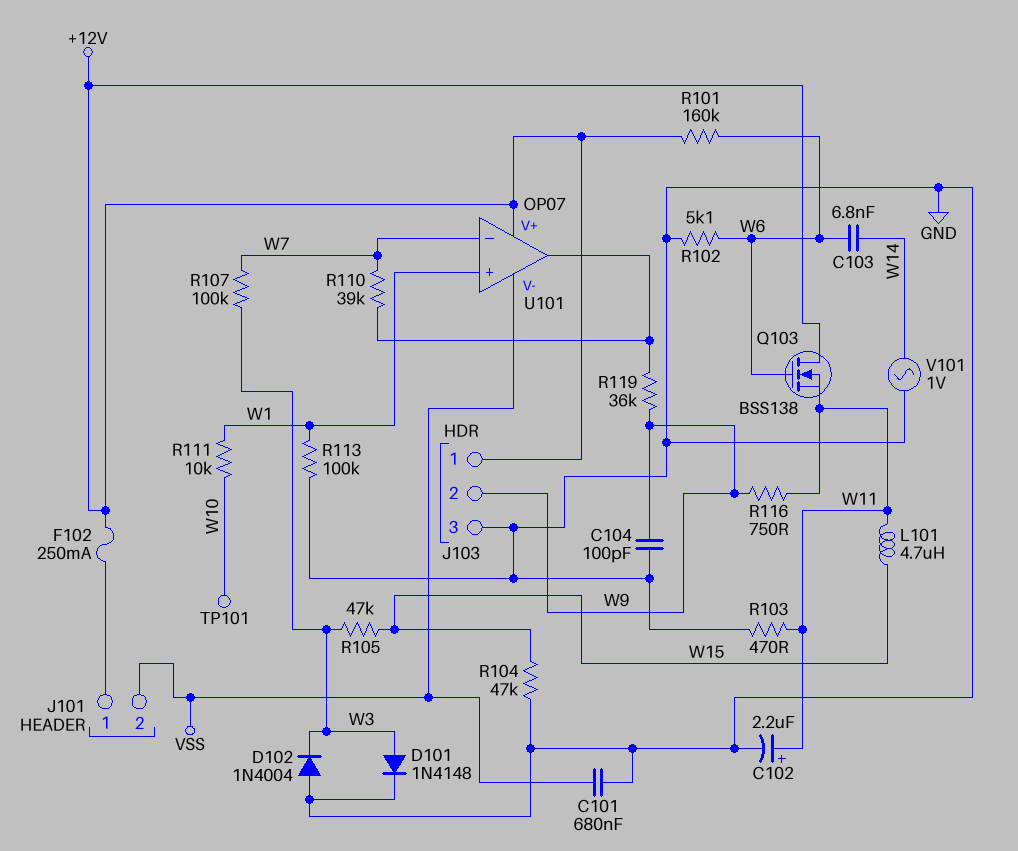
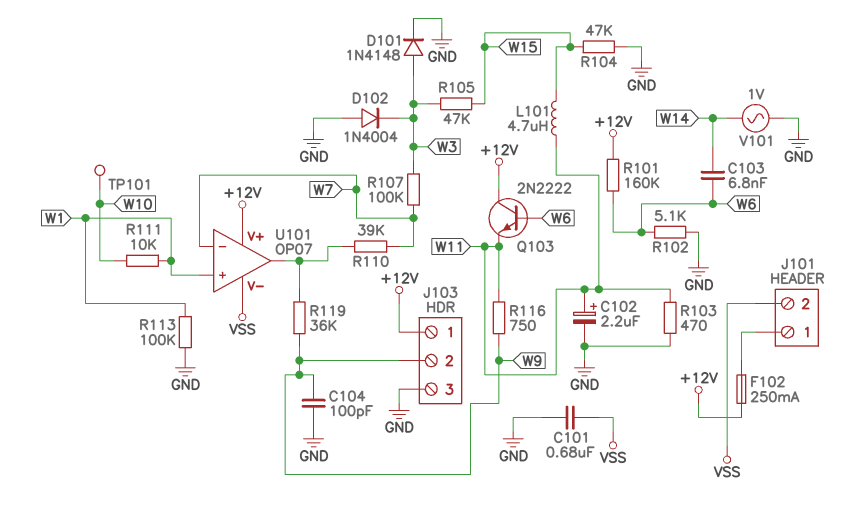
Q103: NMOS BSS138 (G W6, D +12V, S W11) -> NPN 2N2222 (B W6, C +12V, E W11)

